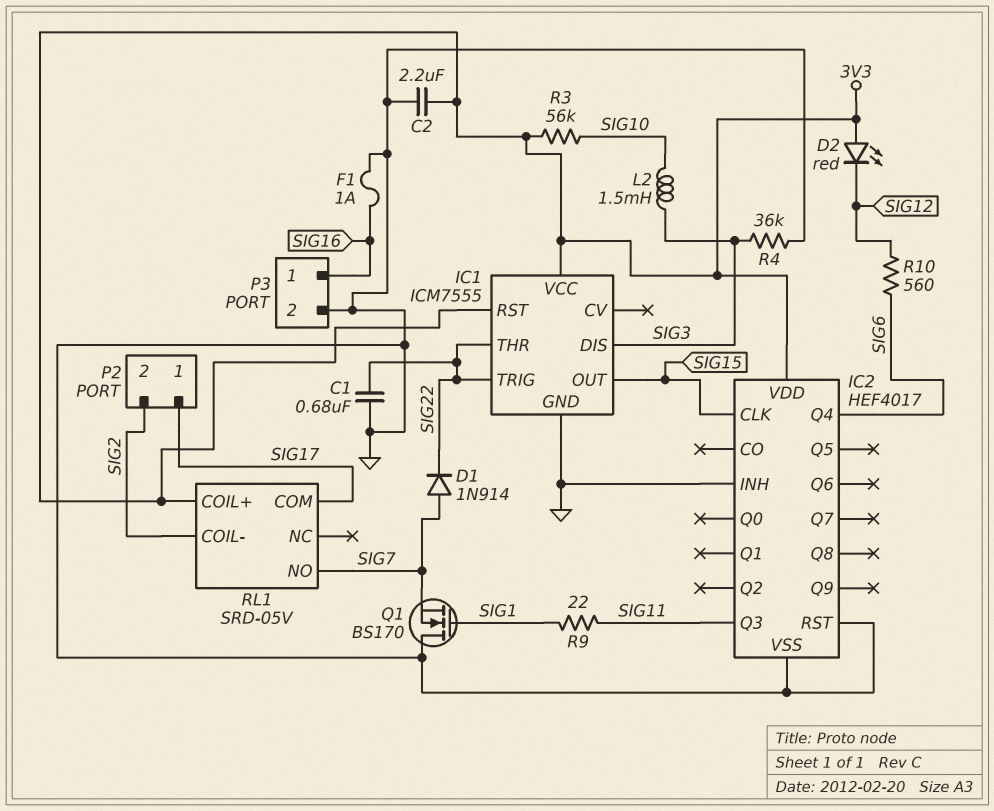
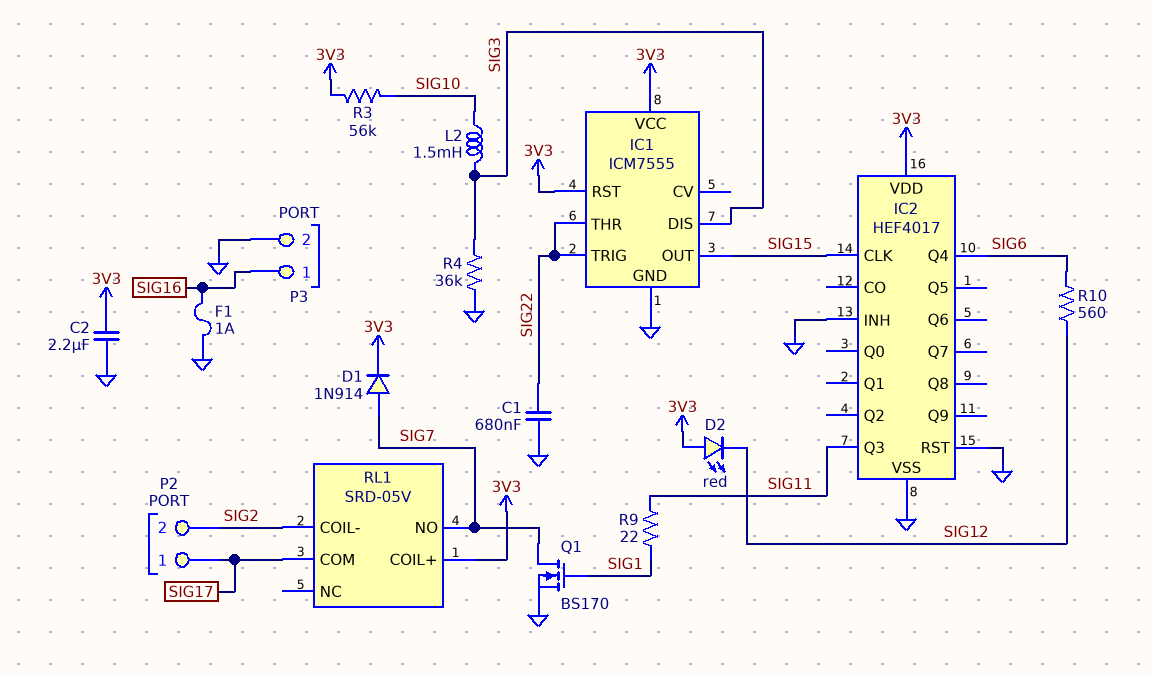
D1: diode 1N914 (A SIG7, K SIG22) -> diode 1N914 (A SIG7, K 3V3)
Q1: NMOS BS170 (G SIG1, D GND, S SIG7) -> NMOS BS170 (G SIG1, D SIG7, S GND)

